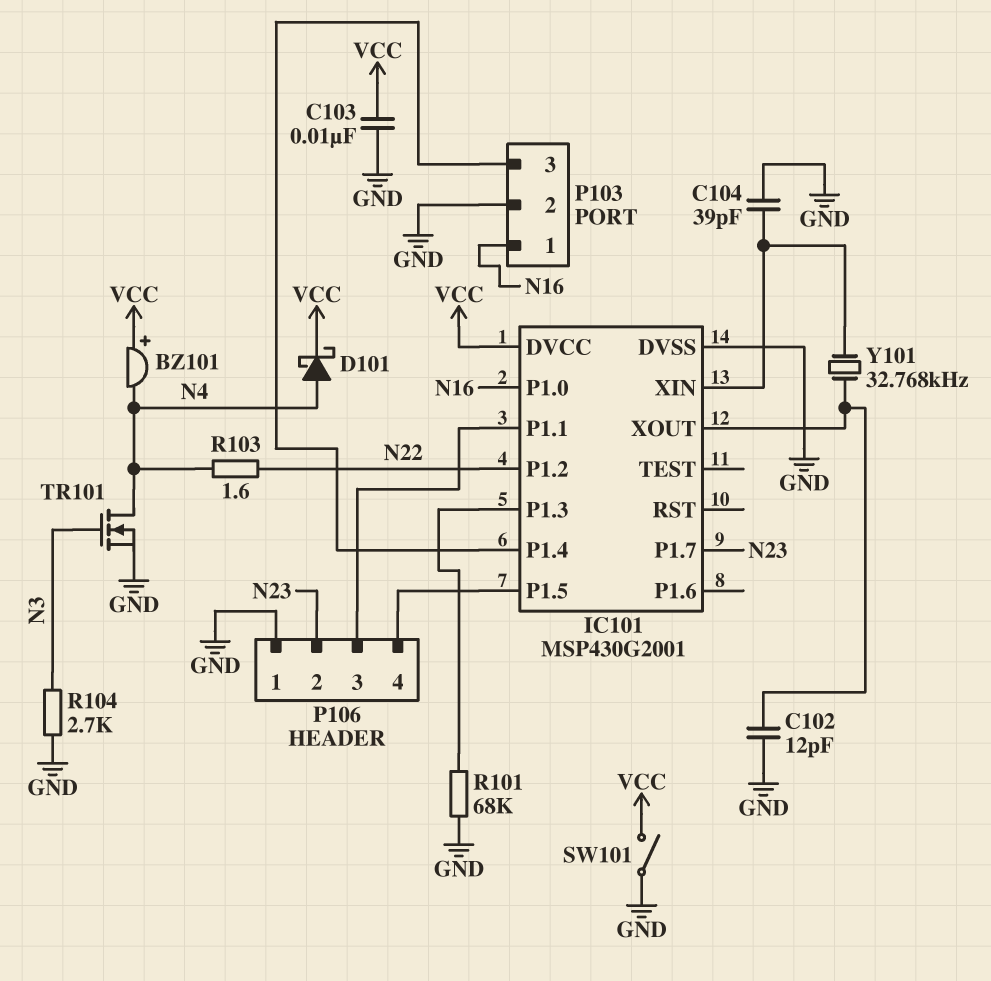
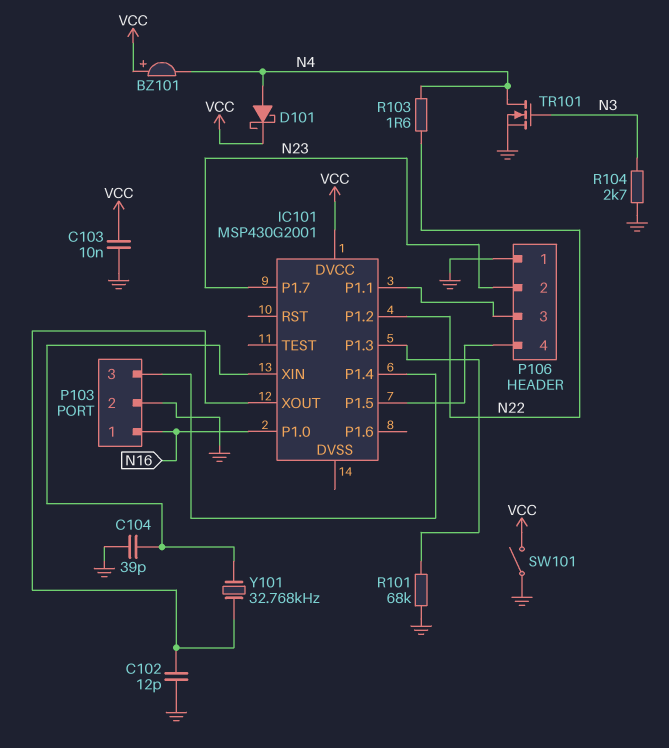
IC101 pin DVSS: GND -> none

